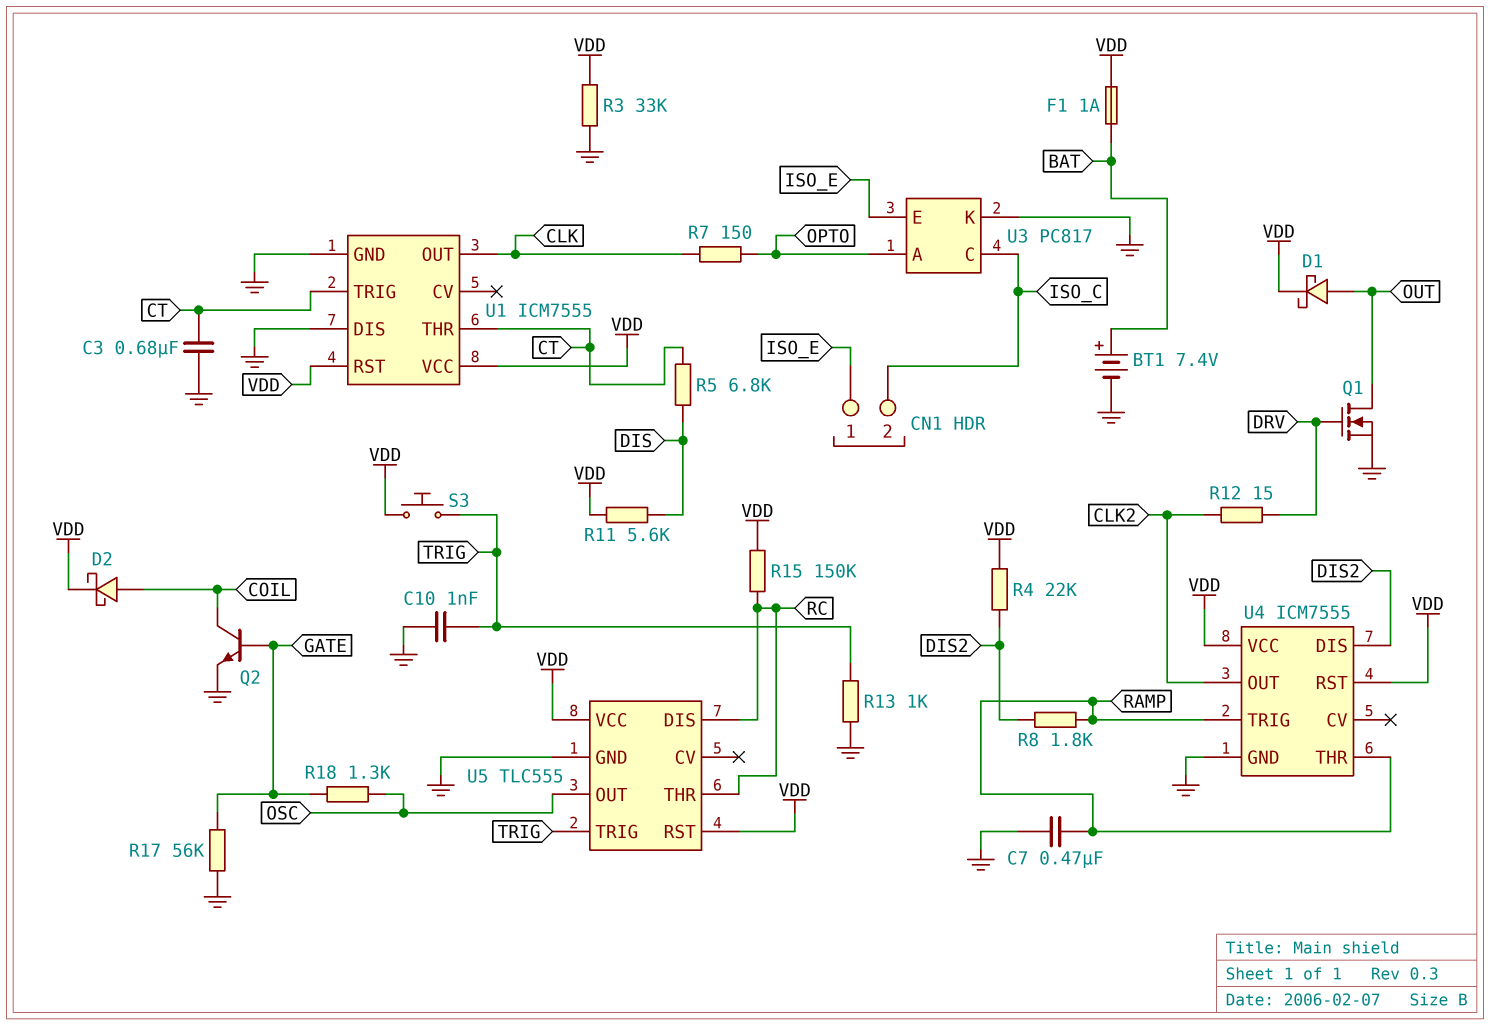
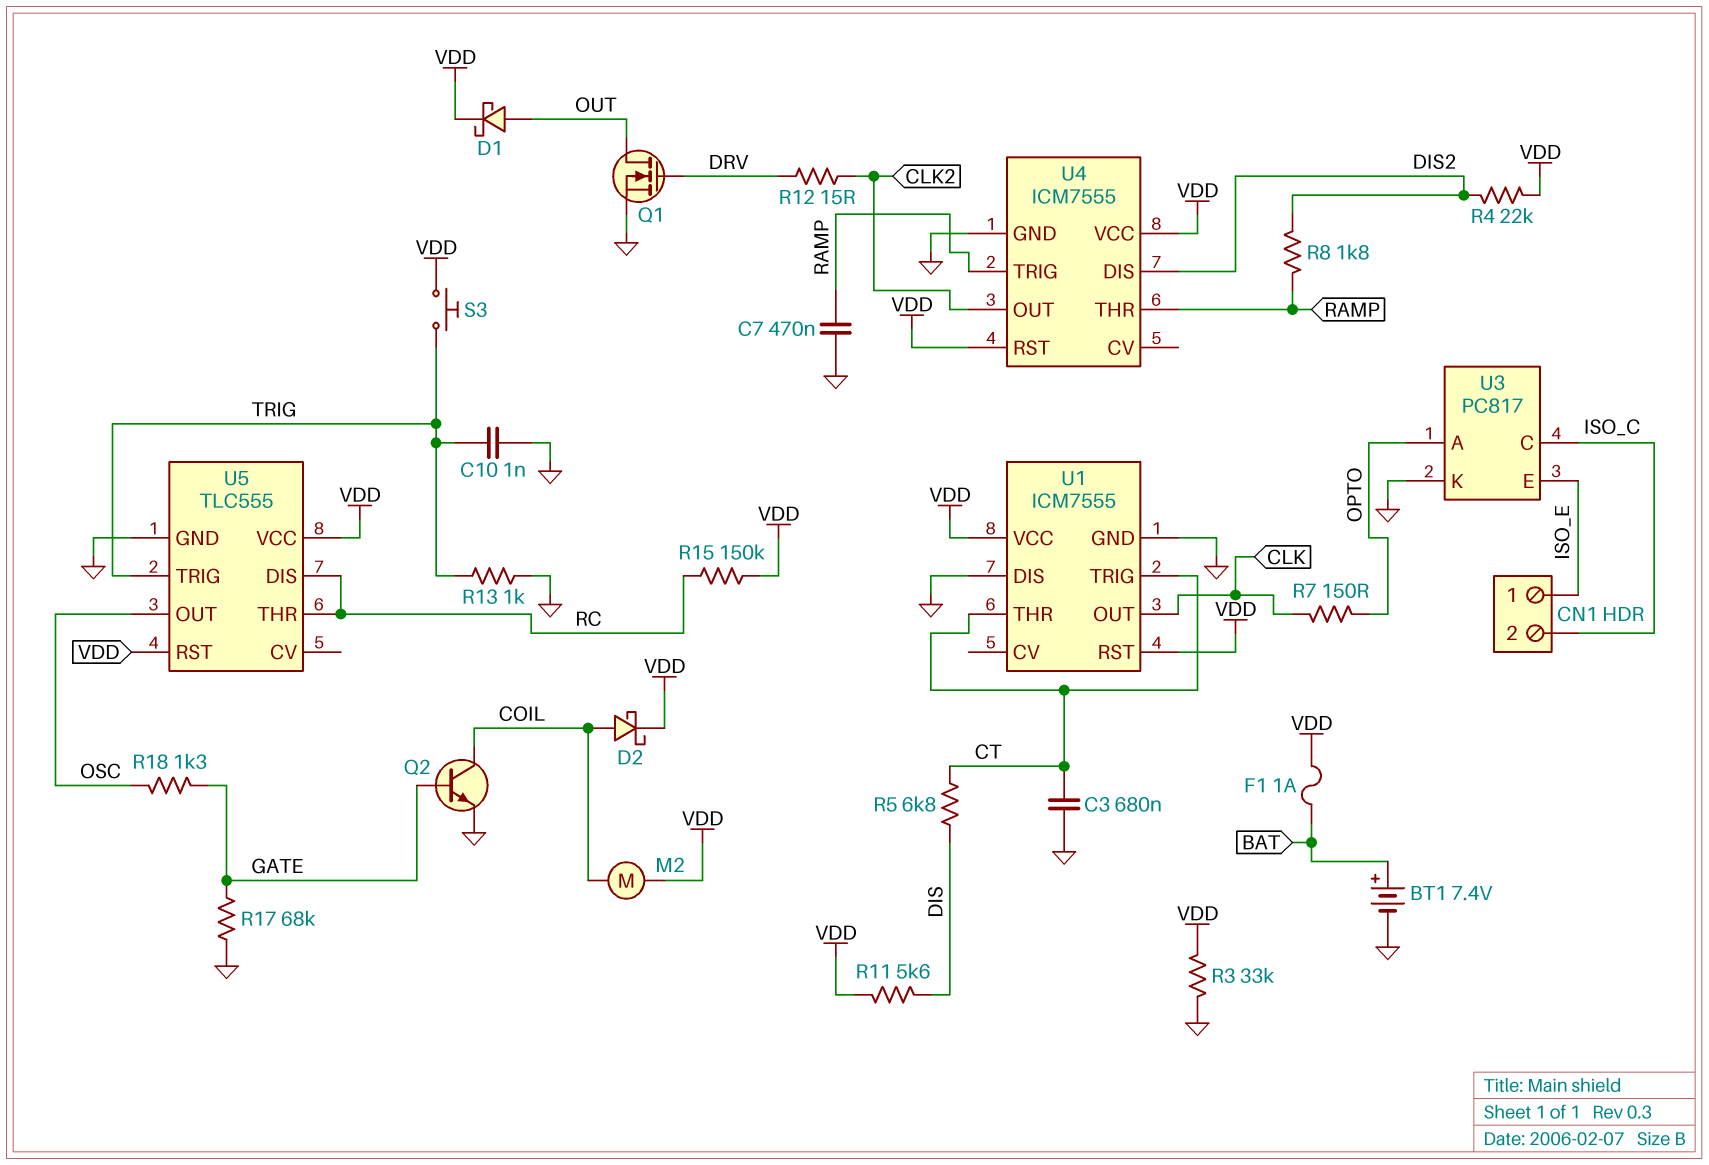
M2: none -> motor (COIL, VDD)
R17: 56k (GATE, GND) -> 68k (GATE, GND)

